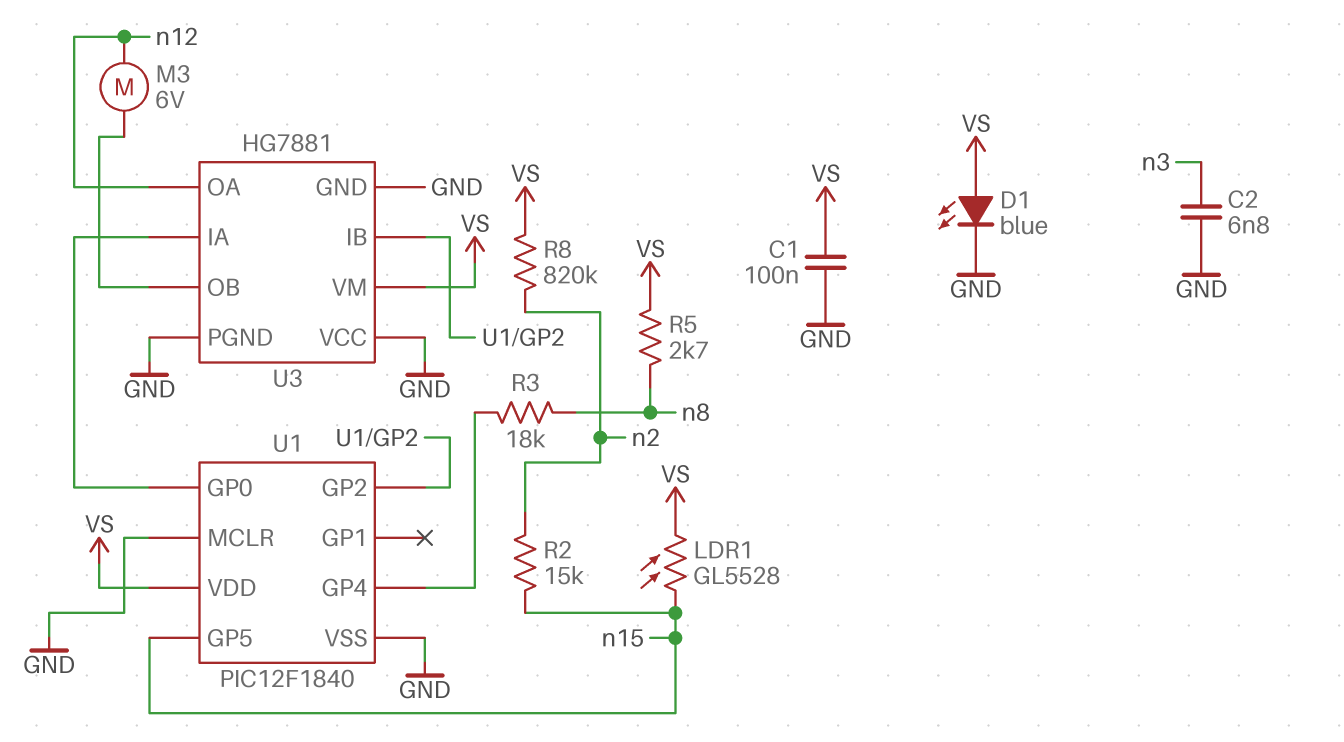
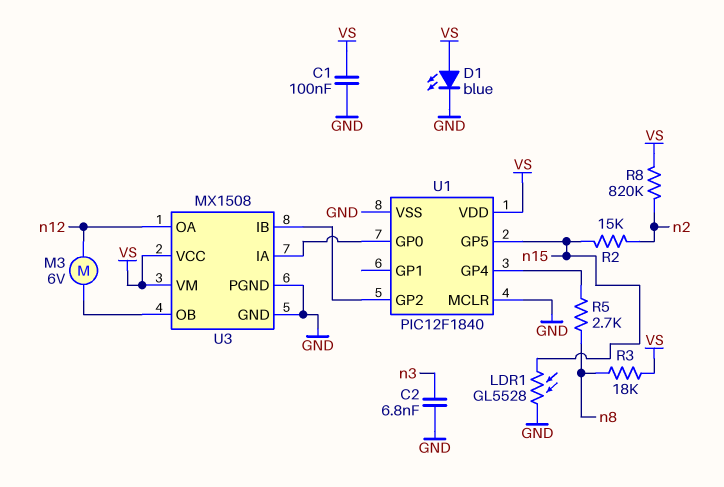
LDR1: GL5528 (VS, n15) -> GL5528 (GND, n15)
R3: 18k (U1/GP4, n8) -> 18k (VS, n8)
R5: 2.7k (VS, n8) -> 2.7k (U1/GP4, n8)
U3: HG7881 -> MX1508
U3 pin VCC: GND -> VS

